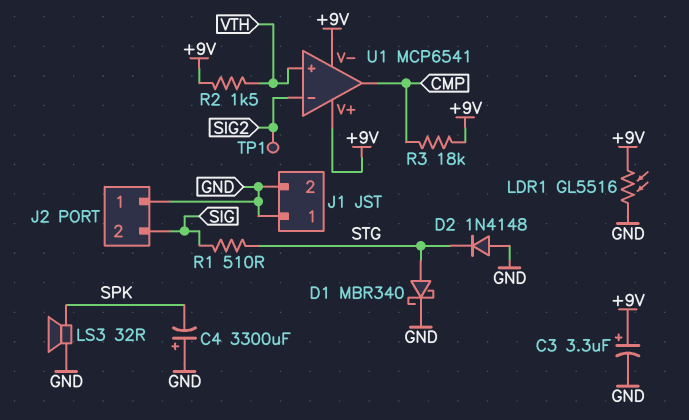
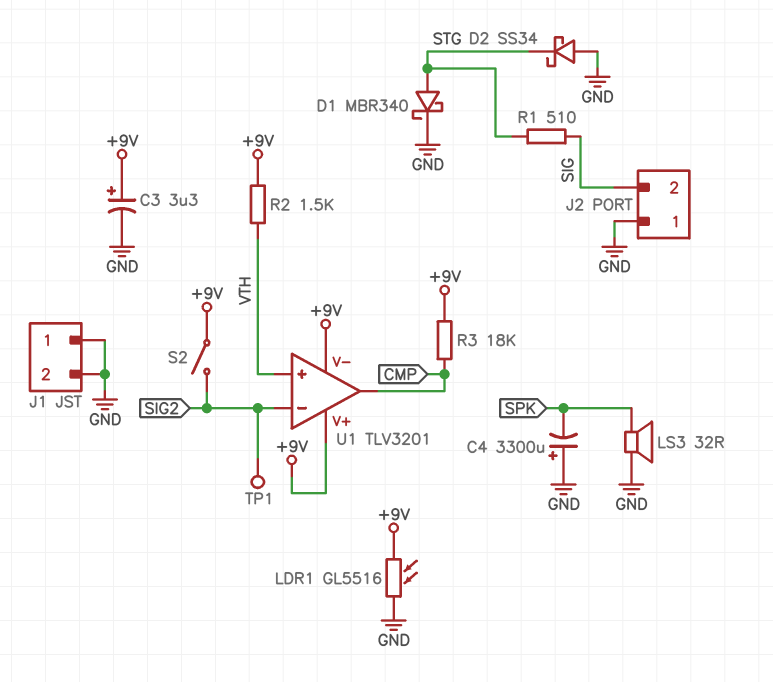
D2: diode 1N4148 (A GND, K STG) -> schottky SS34 (A GND, K STG)
S2: none -> switch (+9V, SIG2)
U1: MCP6541 -> TLV3201

